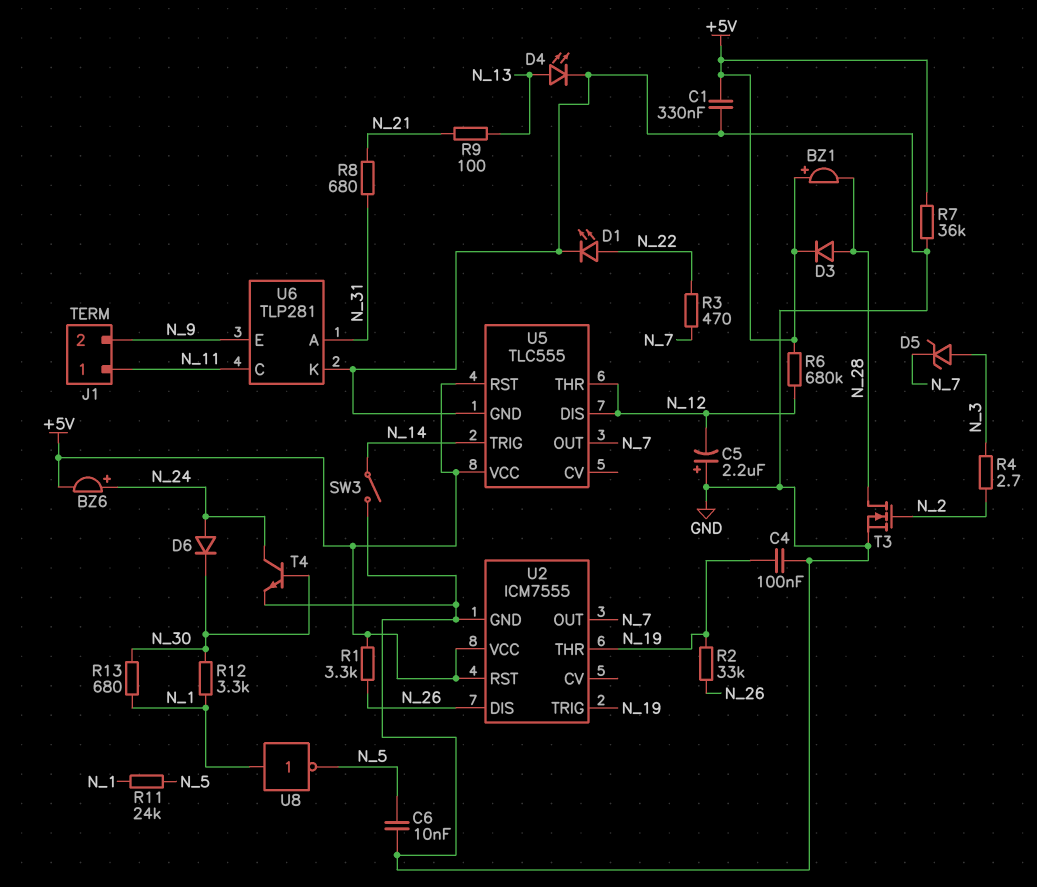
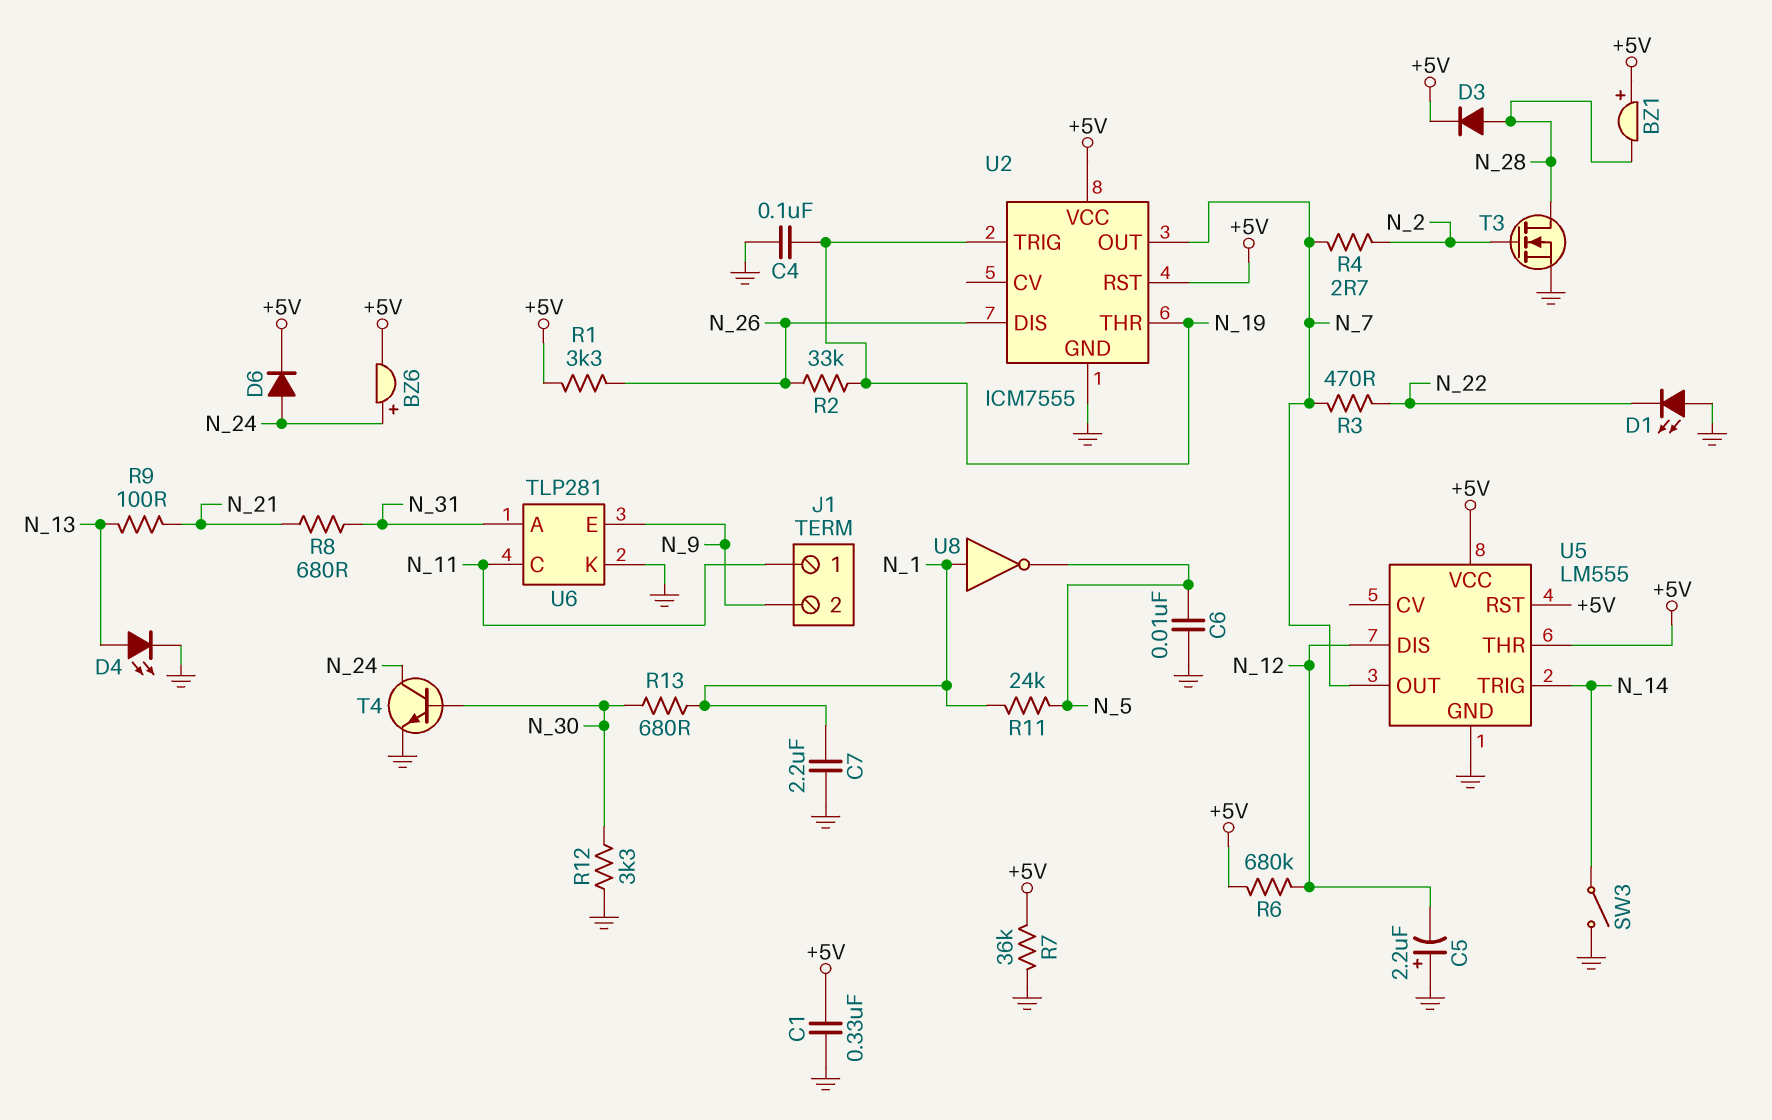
C7: none -> 2.2uF (GND, N_1)
D1: LED (A N_22, K GND) -> LED (A GND, K N_22)
D5: zener (A N_3, K N_7) -> none
D6: diode (A N_24, K N_30) -> diode (A N_24, K +5V)
R4: 2.7 (N_2, N_3) -> 2.7 (N_2, N_7)
R12: 3.3k (N_1, N_30) -> 3.3k (GND, N_30)
U5: TLC555 -> LM555
U5 pin THR: N_12 -> +5V

